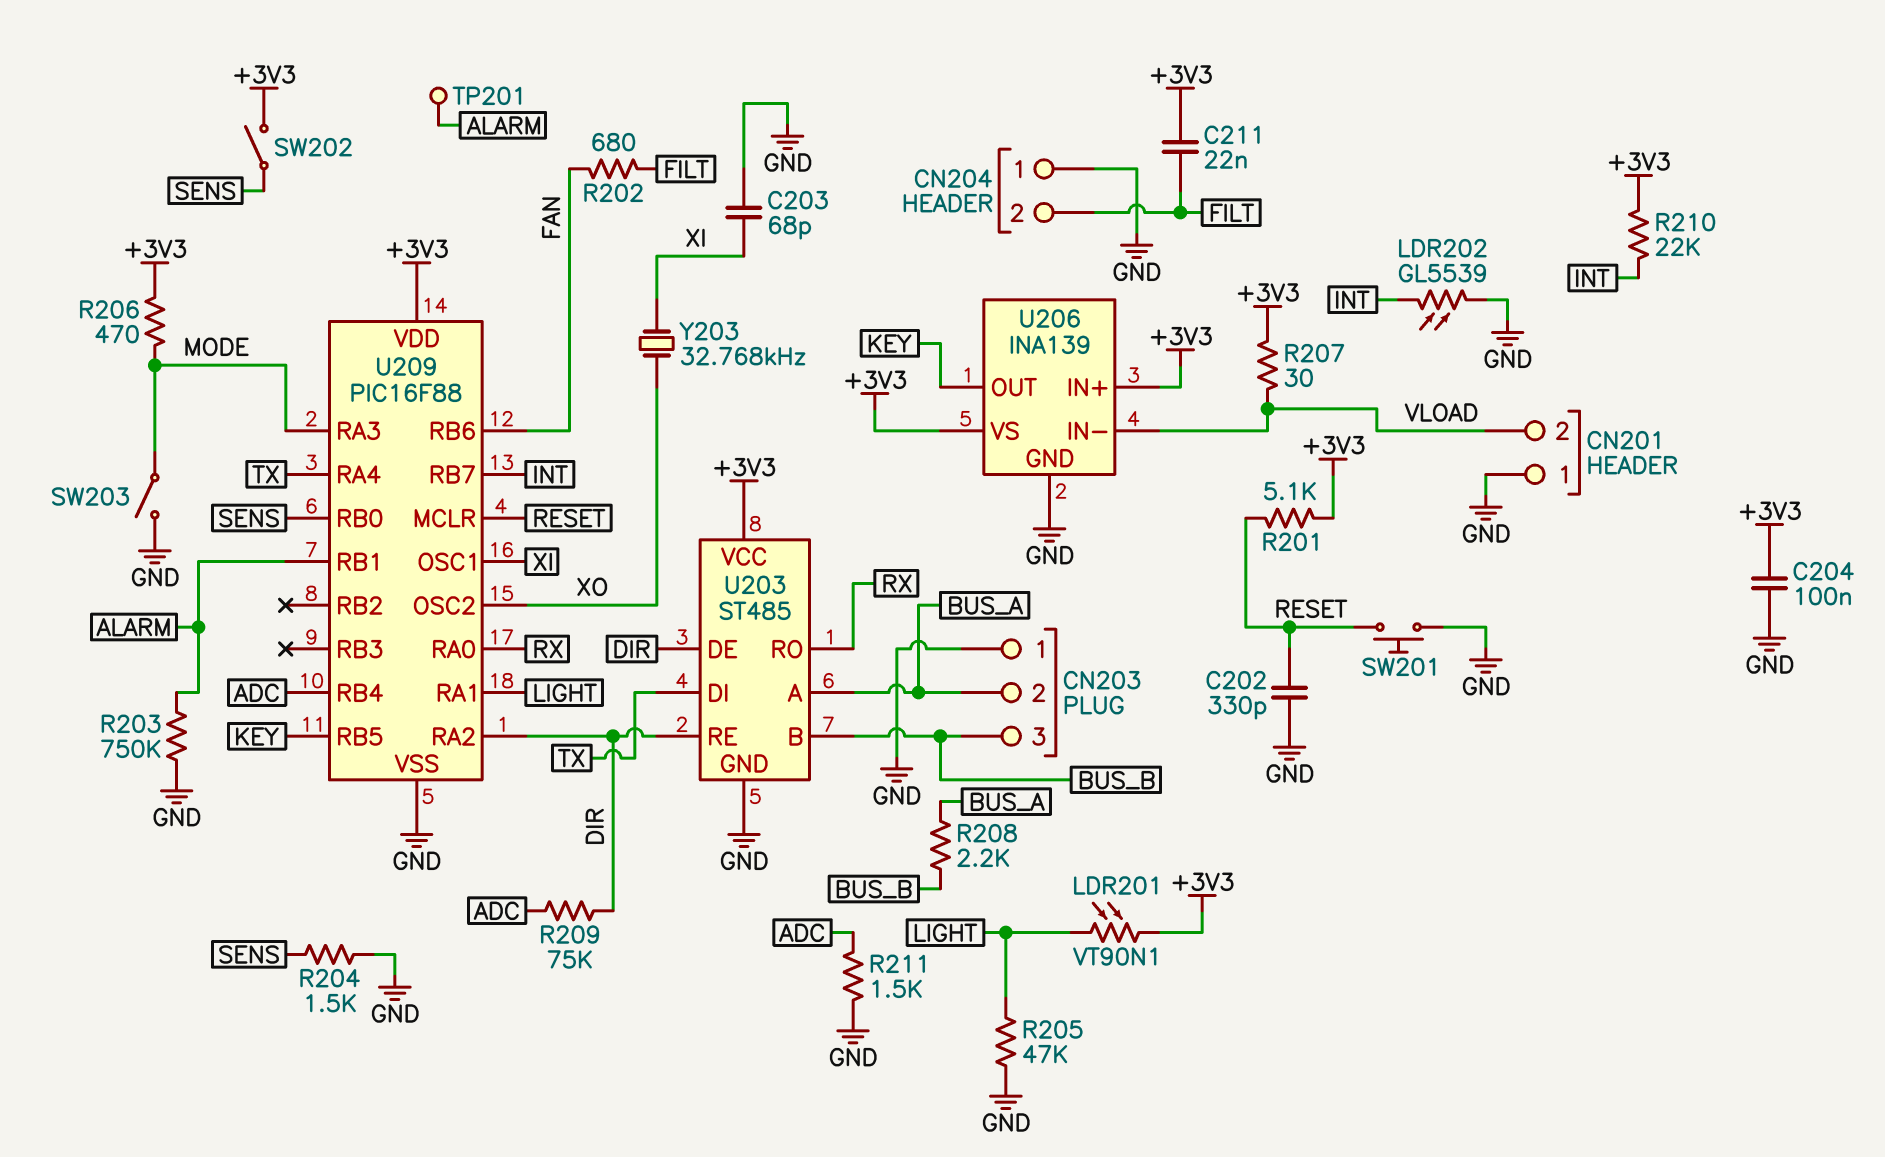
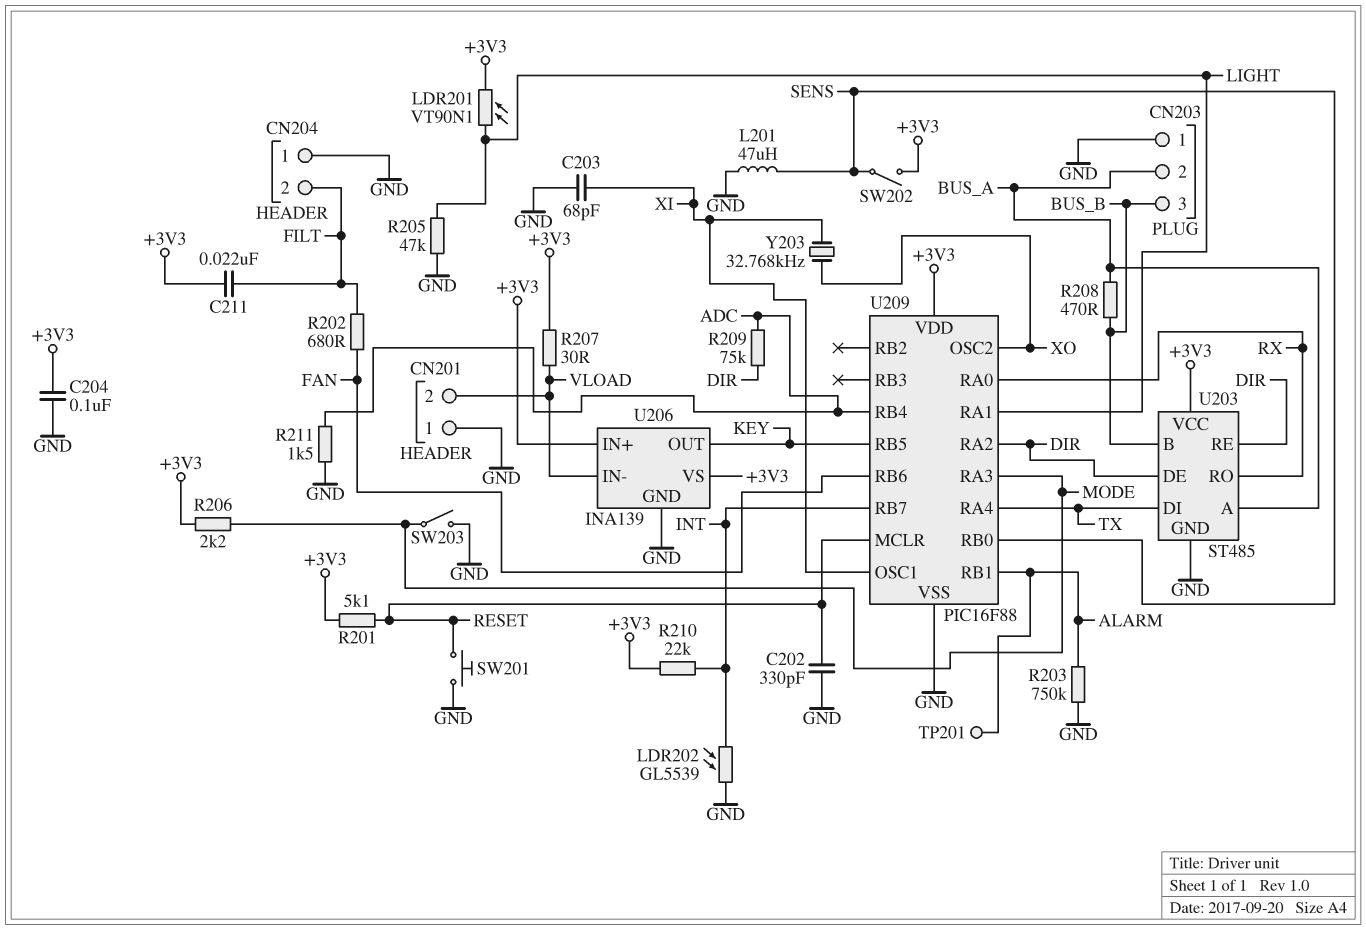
L201: none -> 47uH (GND, SENS)
R204: 1.5k (GND, SENS) -> none
R206: 470 (+3V3, MODE) -> 2.2k (+3V3, MODE)
R208: 2.2k (BUS_A, BUS_B) -> 470 (BUS_A, BUS_B)

